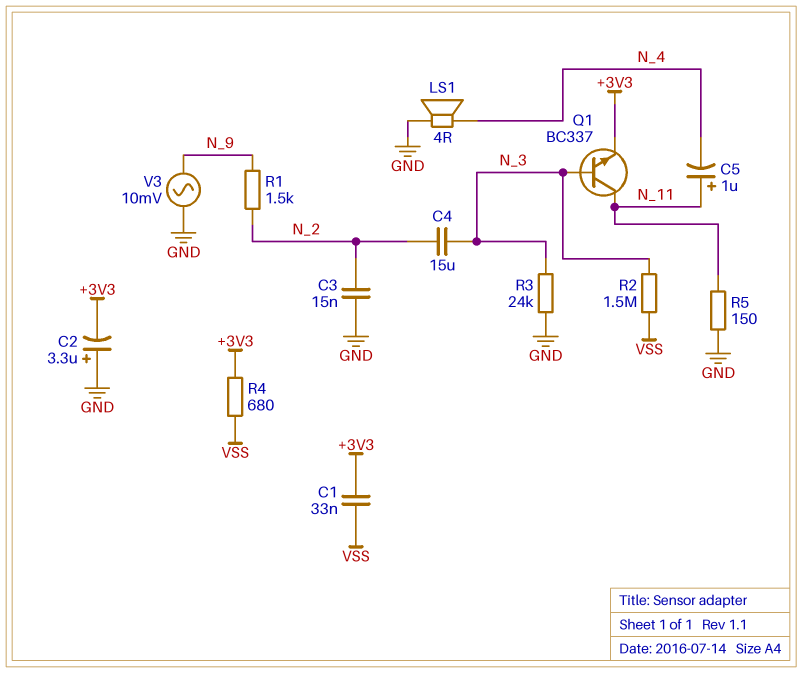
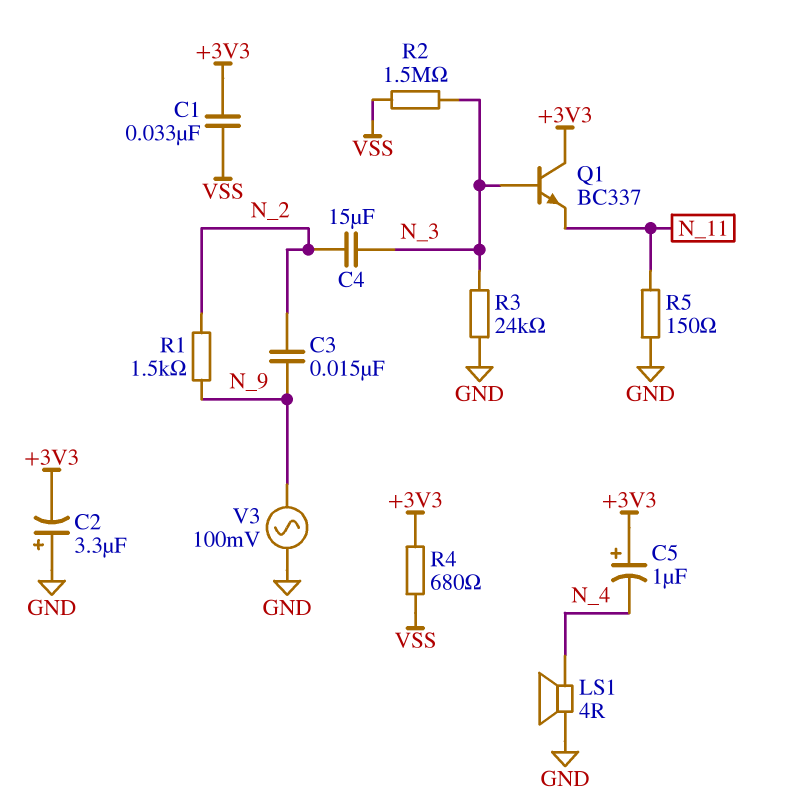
C3: 15nF (GND, N_2) -> 15nF (N_2, N_9)
C5: 1uF (plus N_11, minus N_4) -> 1uF (plus +3V3, minus N_4)
Q1: NPN BC337 (B N_3, C N_11, E +3V3) -> NPN BC337 (B N_3, C +3V3, E N_11)
V3: AC 10mV (GND, N_9) -> AC 100mV (GND, N_9)

